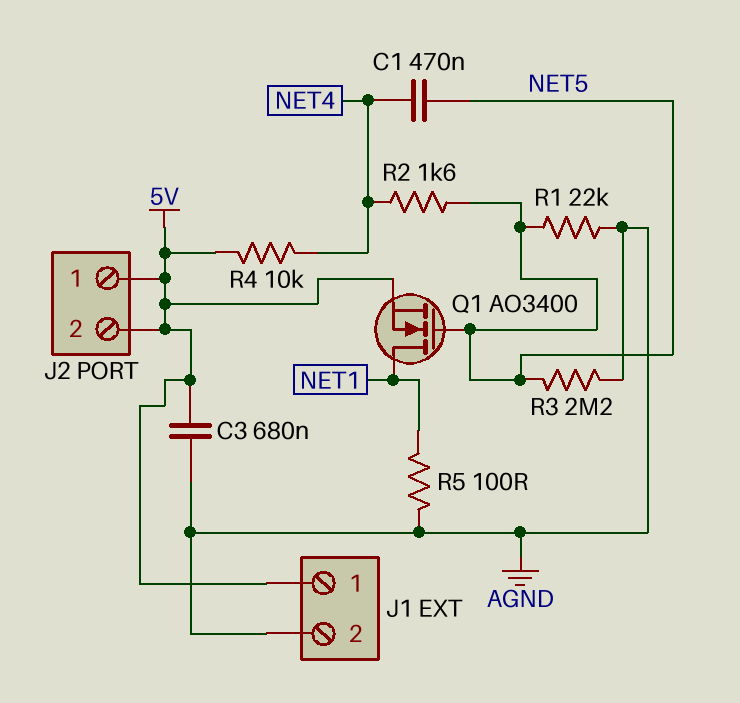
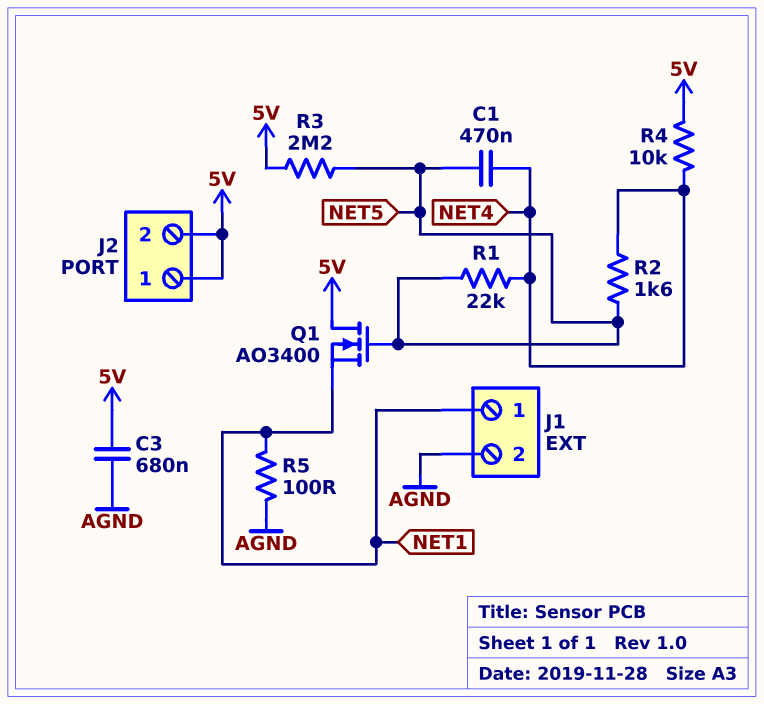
J1 pin 1: 5V -> NET1
Q1: NMOS AO3400 (G NET5, D NET1, S 5V) -> NMOS AO3400 (G NET5, D 5V, S NET1)
R1: 22k (AGND, NET5) -> 22k (NET4, NET5)
R3: 2.2M (AGND, NET5) -> 2.2M (5V, NET5)

